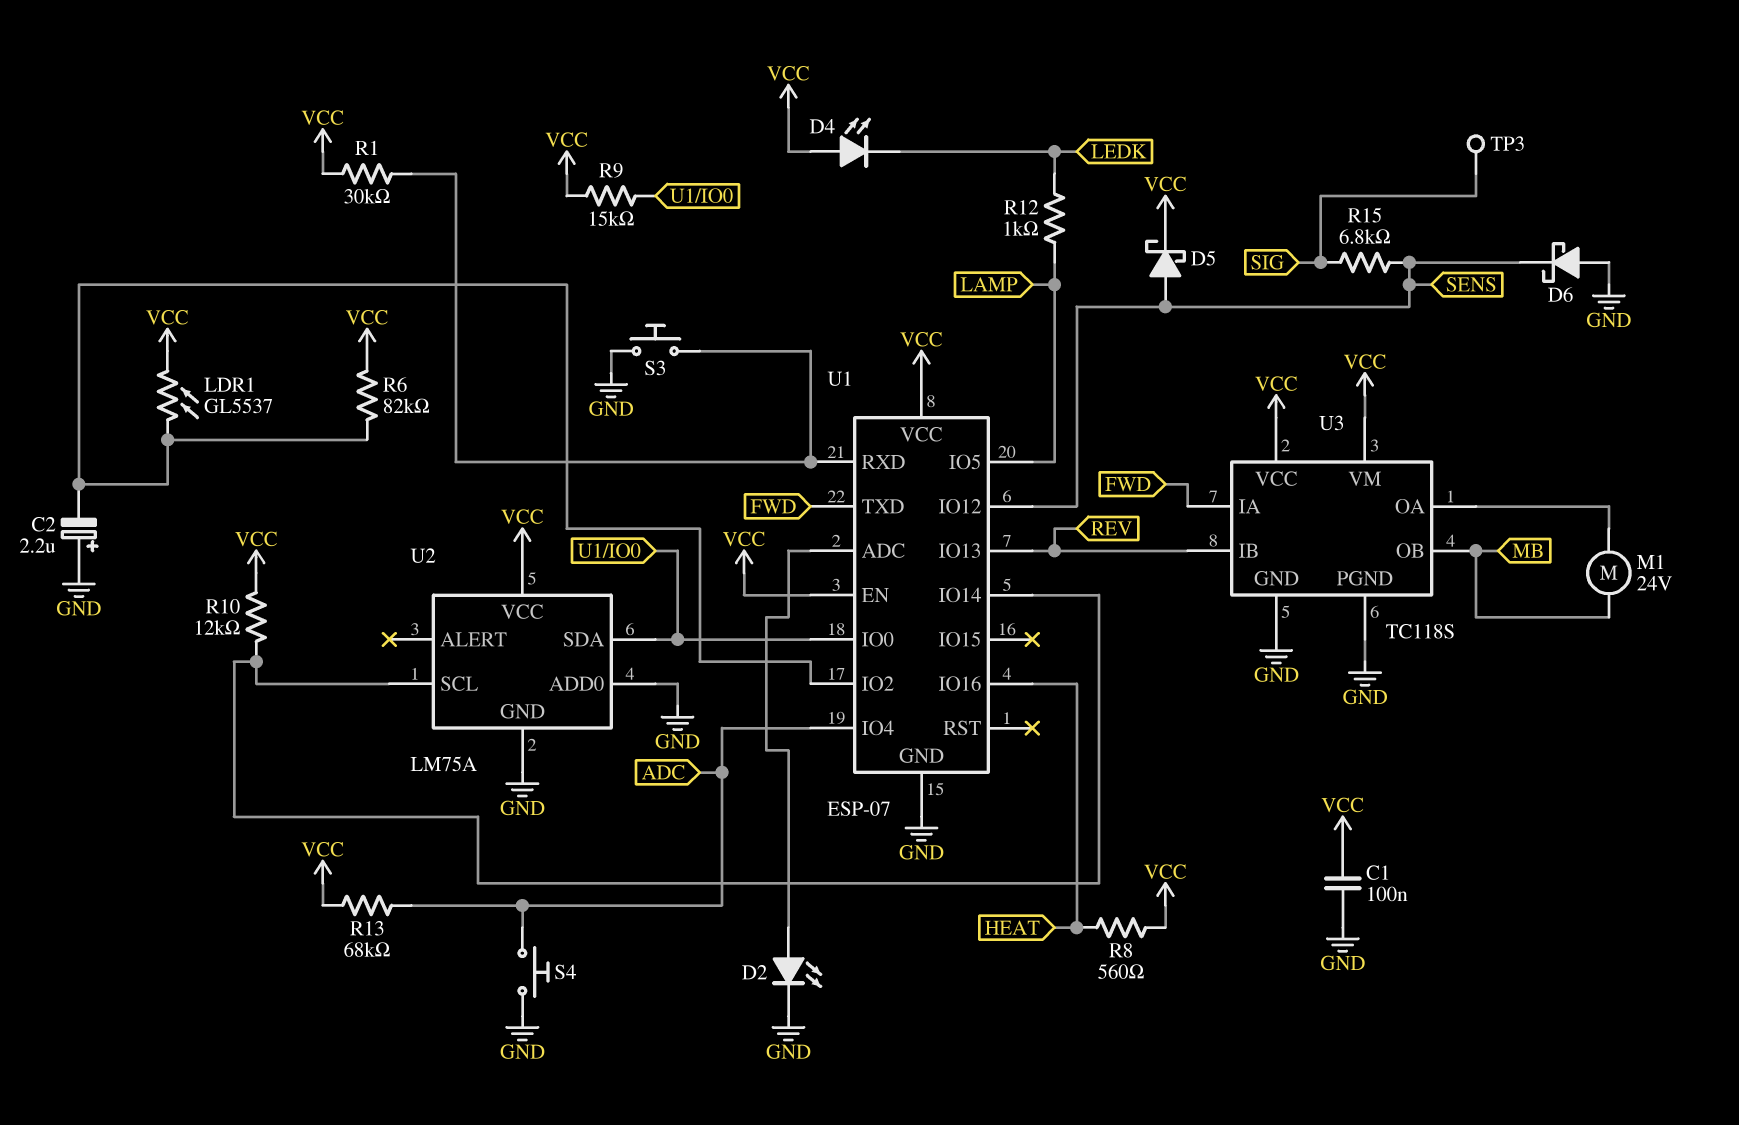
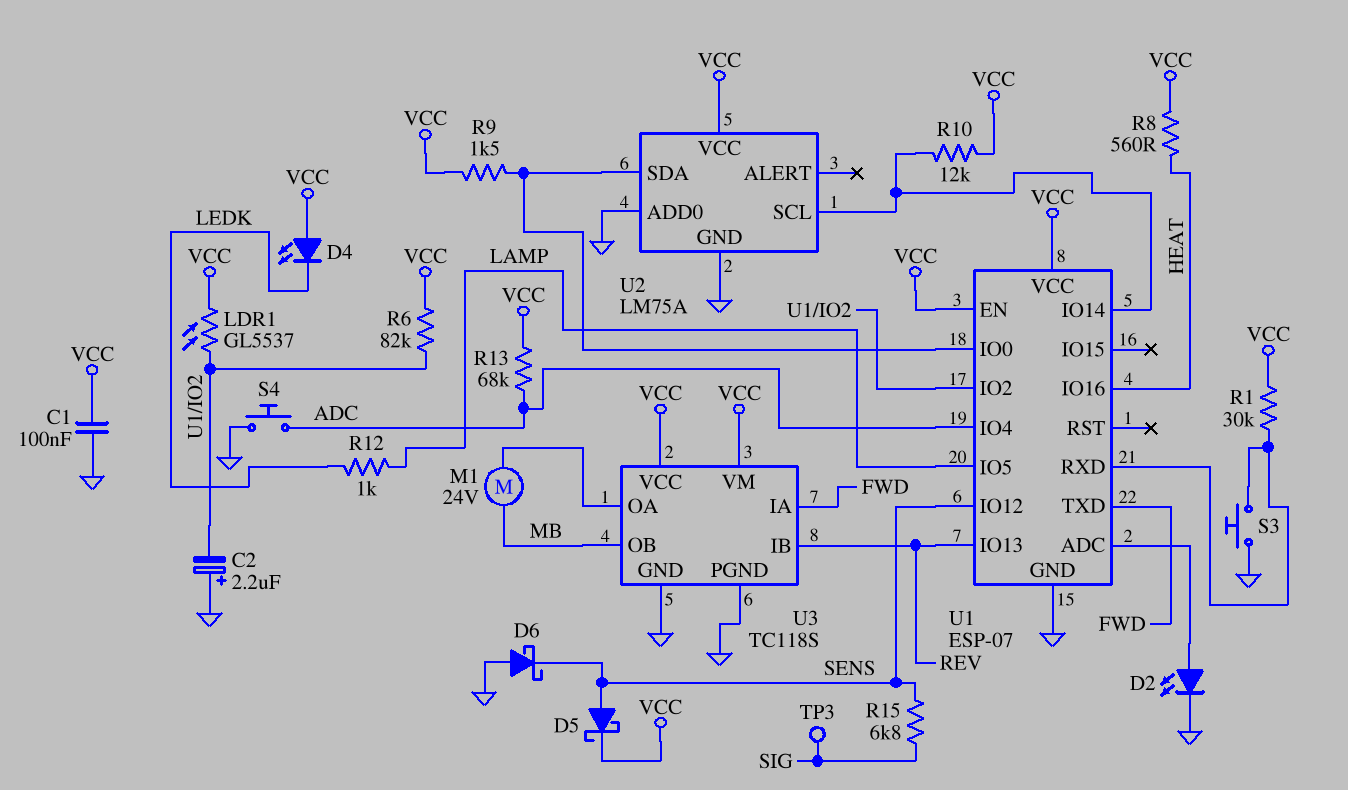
R9: 15k (U1/IO0, VCC) -> 1.5k (U1/IO0, VCC)

